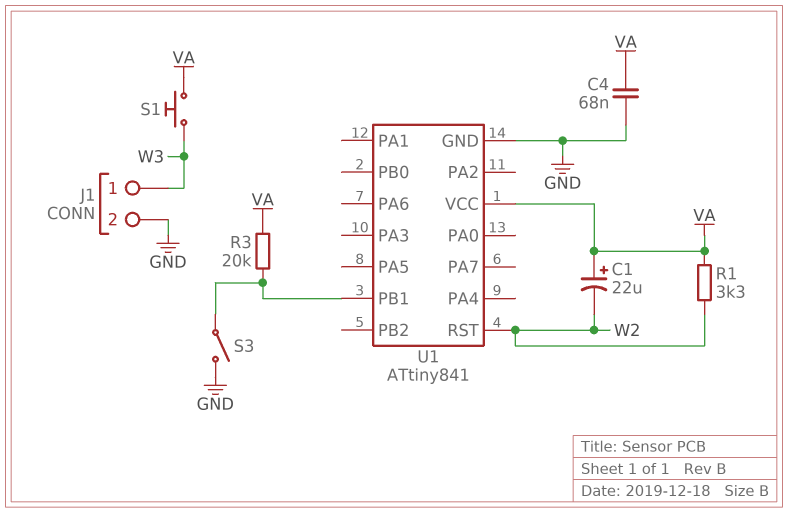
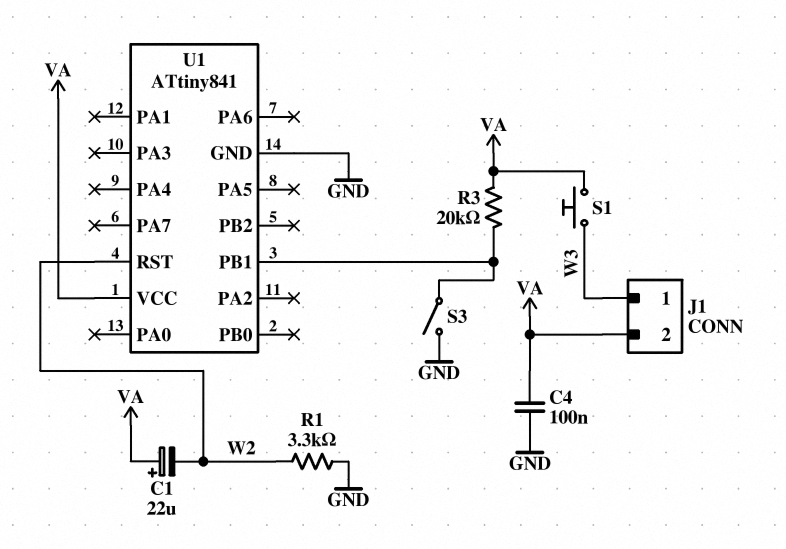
C4: 68nF (GND, VA) -> 100nF (GND, VA)
J1 pin 2: GND -> VA
R1: 3.3k (VA, W2) -> 3.3k (GND, W2)

